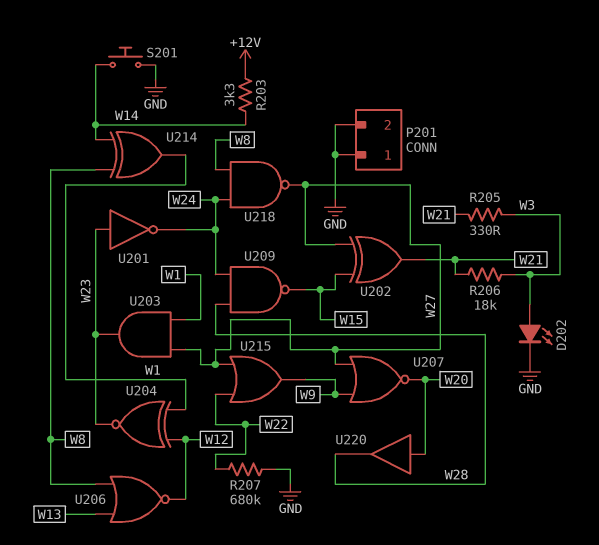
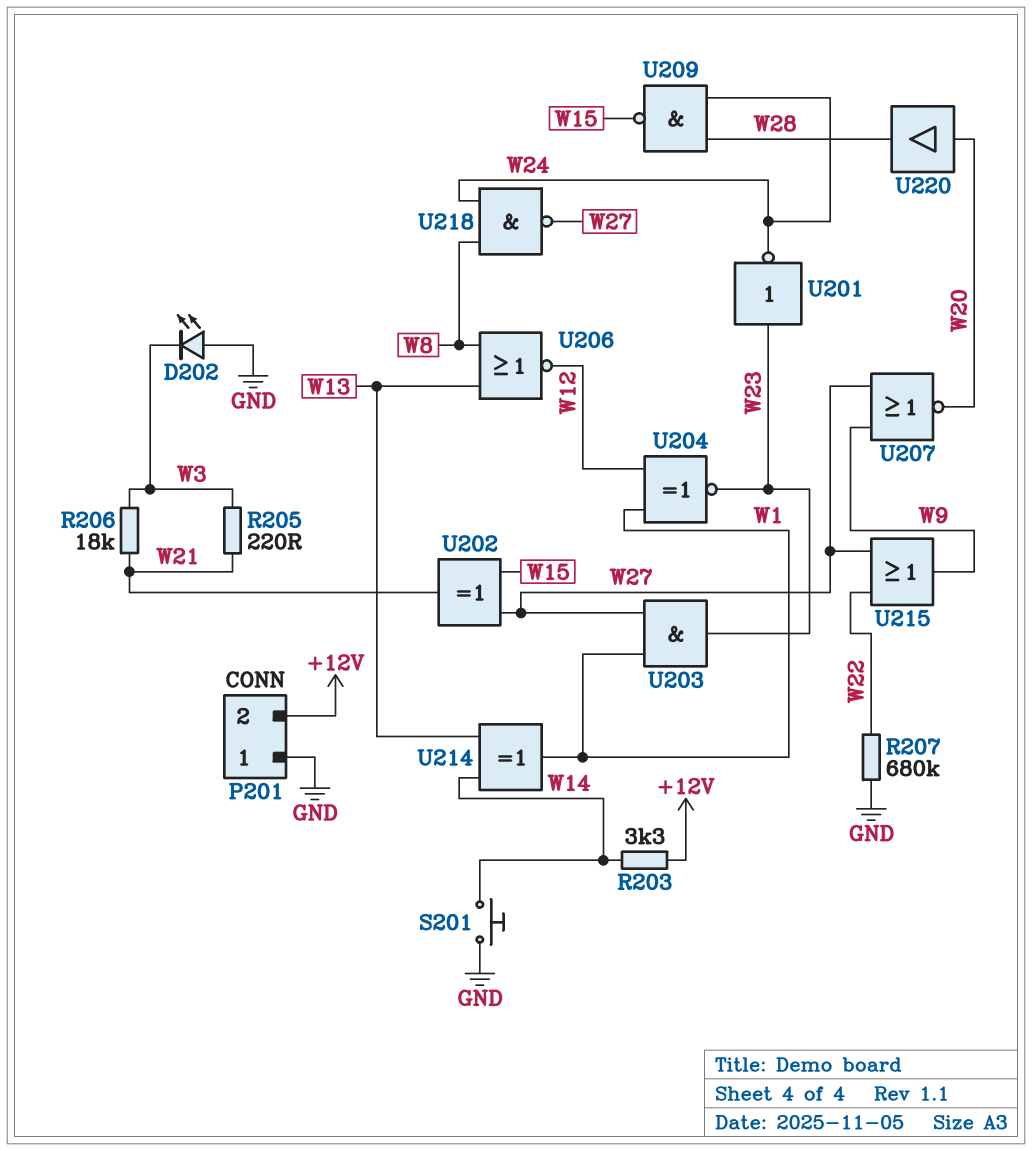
D202: LED (A W3, K GND) -> LED (A GND, K W3)
P201 pin 2: GND -> +12V
R205: 330 (W3, W21) -> 220 (W3, W21)
U214: XOR (in W8, in W14, out W1) -> XOR (in W13, in W14, out W1)

